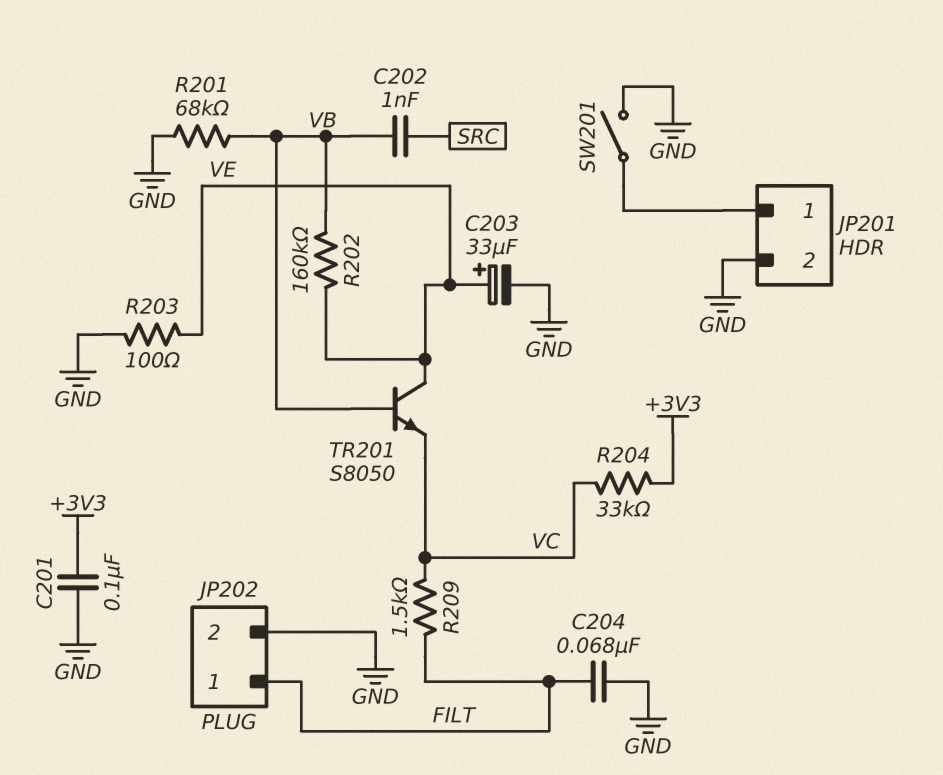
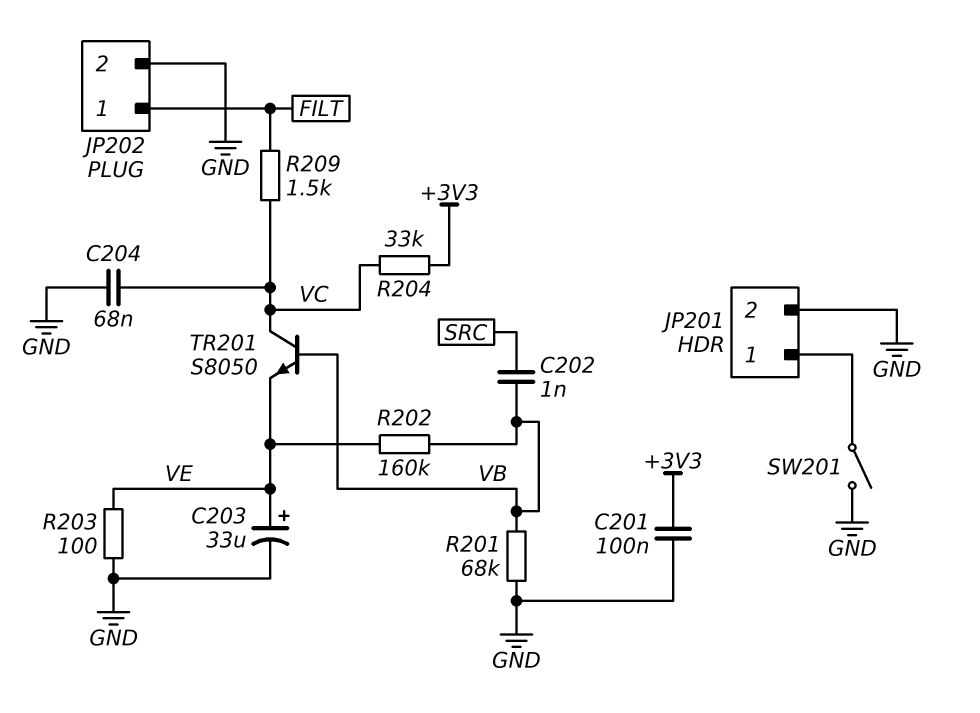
C204: 68nF (FILT, GND) -> 68nF (GND, VC)
TR201: NPN S8050 (B VB, C VE, E VC) -> NPN S8050 (B VB, C VC, E VE)

